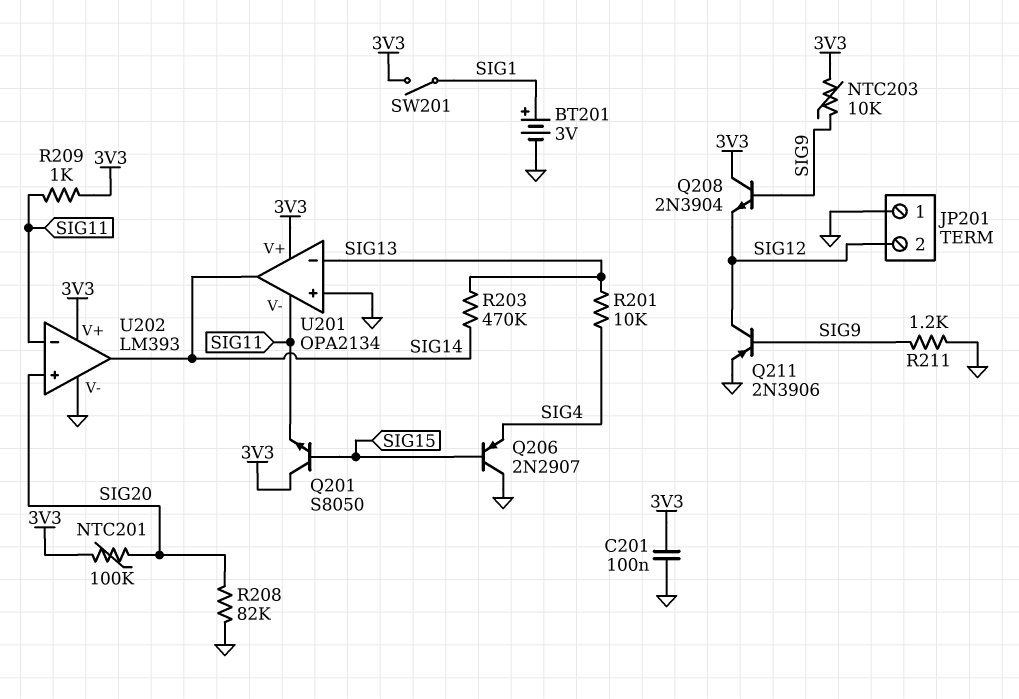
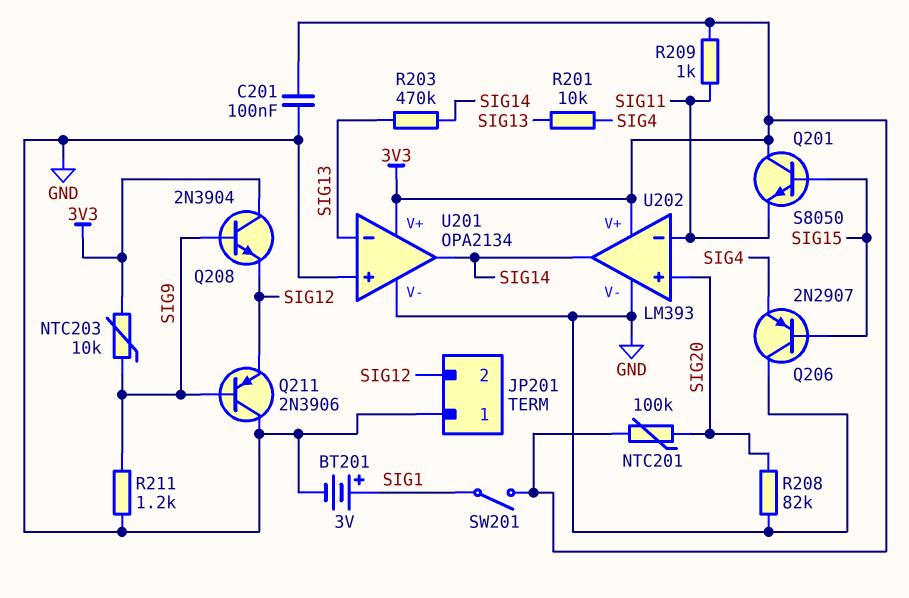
Q211: PNP 2N3906 (B SIG9, C SIG12, E GND) -> PNP 2N3906 (B SIG9, C GND, E SIG12)
U201 pin V-: SIG11 -> GND

